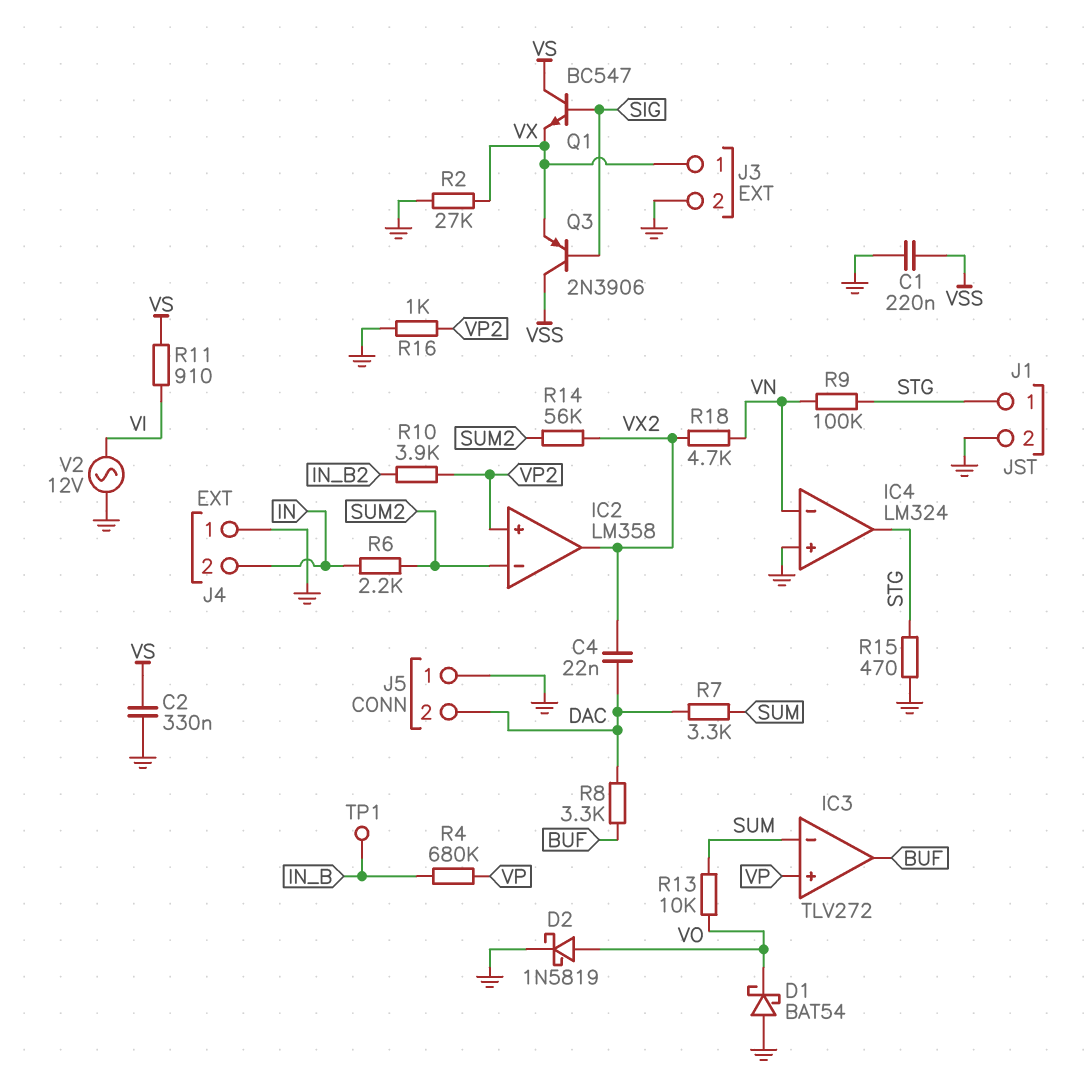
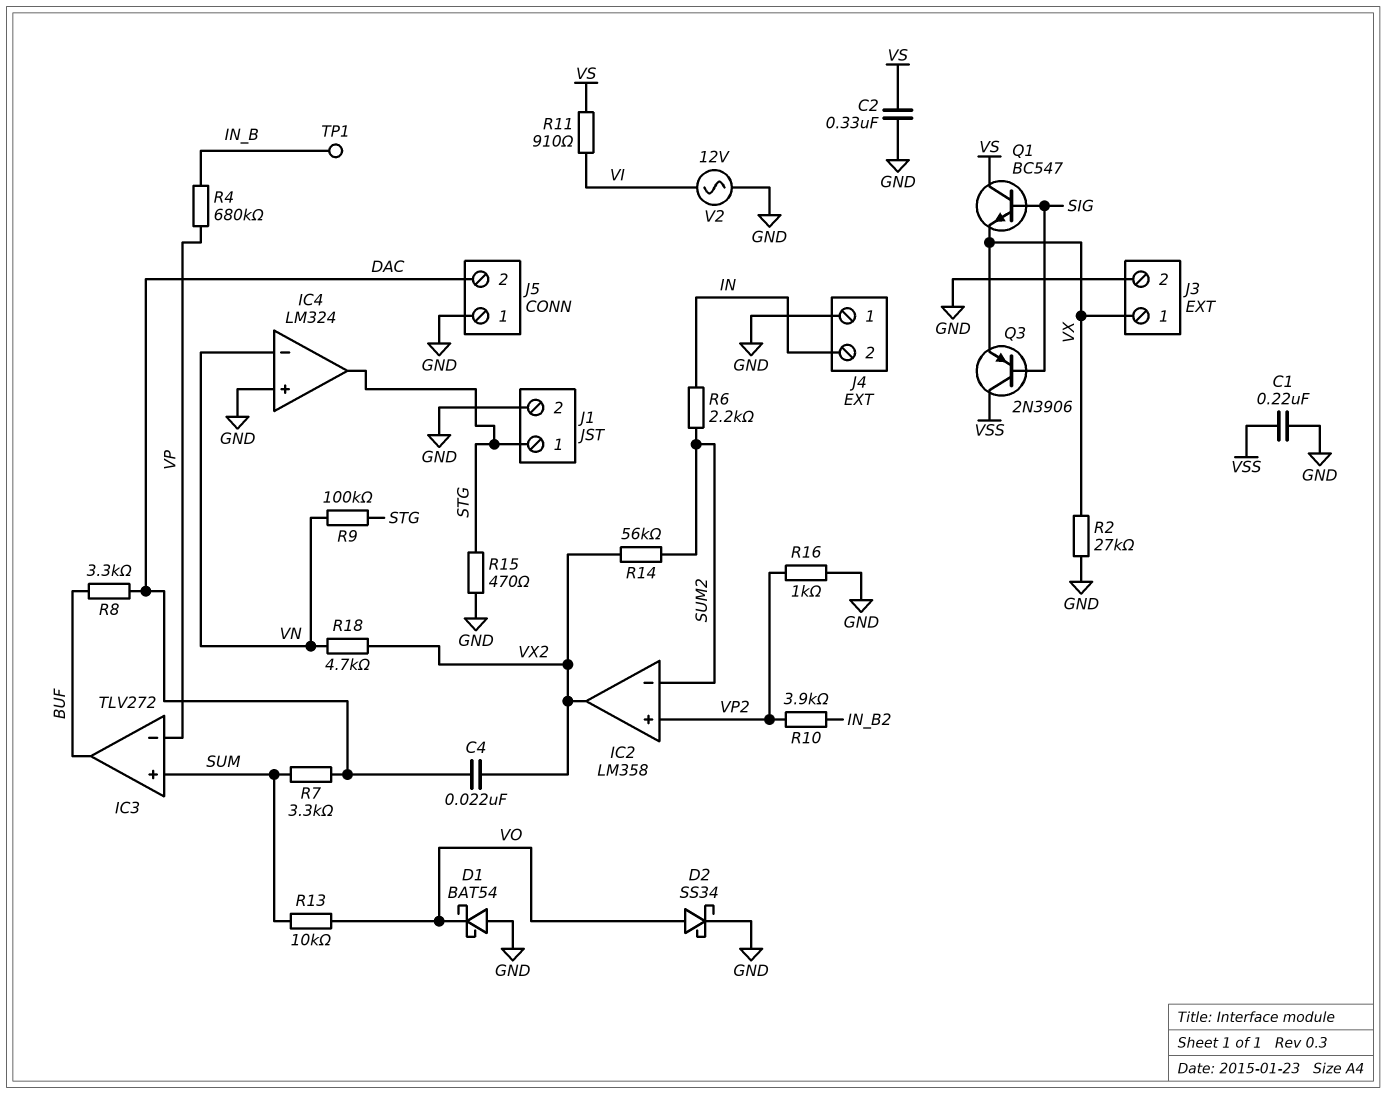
D2: schottky 1N5819 (A VO, K GND) -> schottky SS34 (A VO, K GND)
IC3 pin in+: VP -> SUM
IC3 pin in-: SUM -> VP

